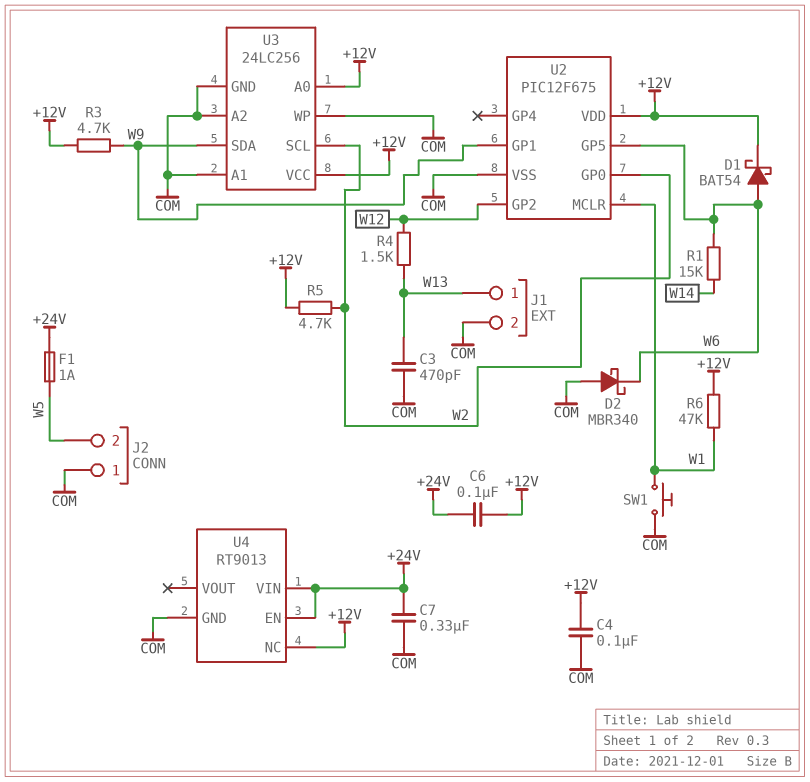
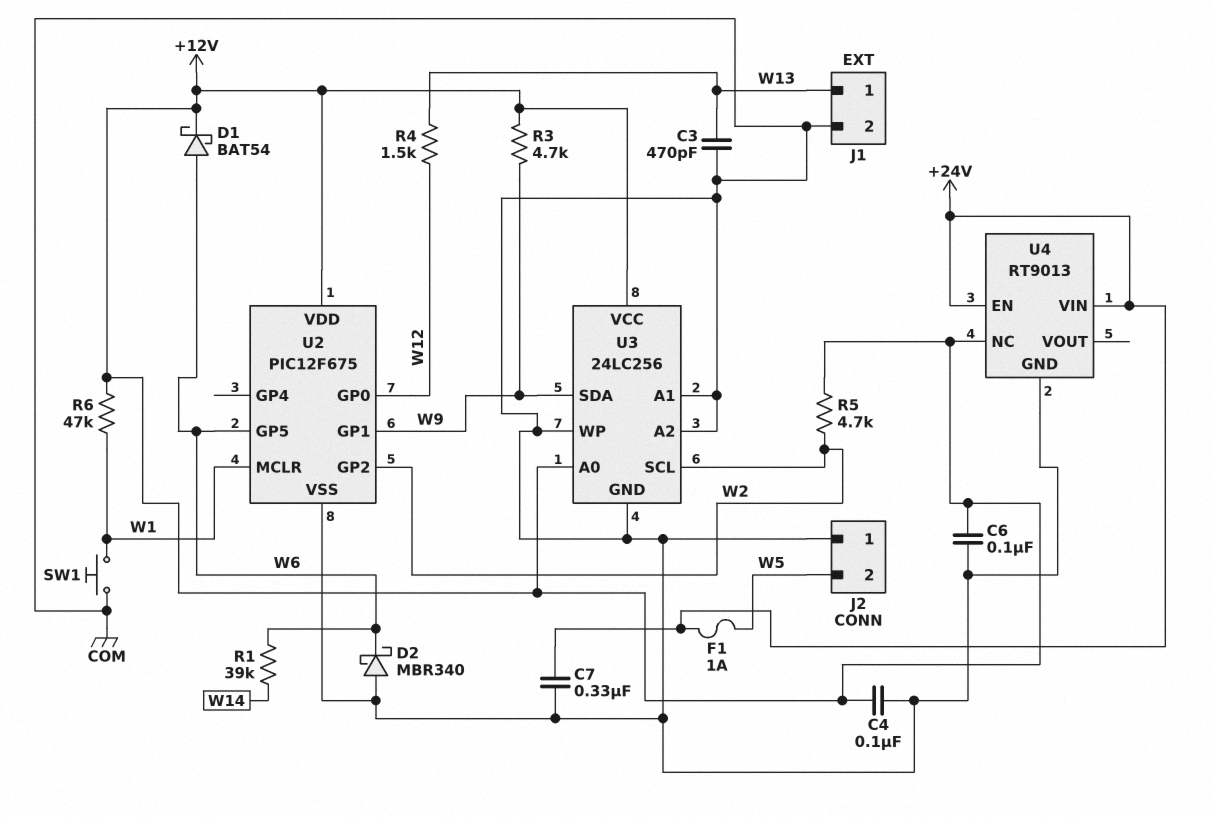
C6: 100nF (+12V, +24V) -> 100nF (+12V, COM)
R1: 15k (W6, W14) -> 39k (W6, W14)
U2 pin GP0: W2 -> W12
U2 pin GP2: W12 -> W2

